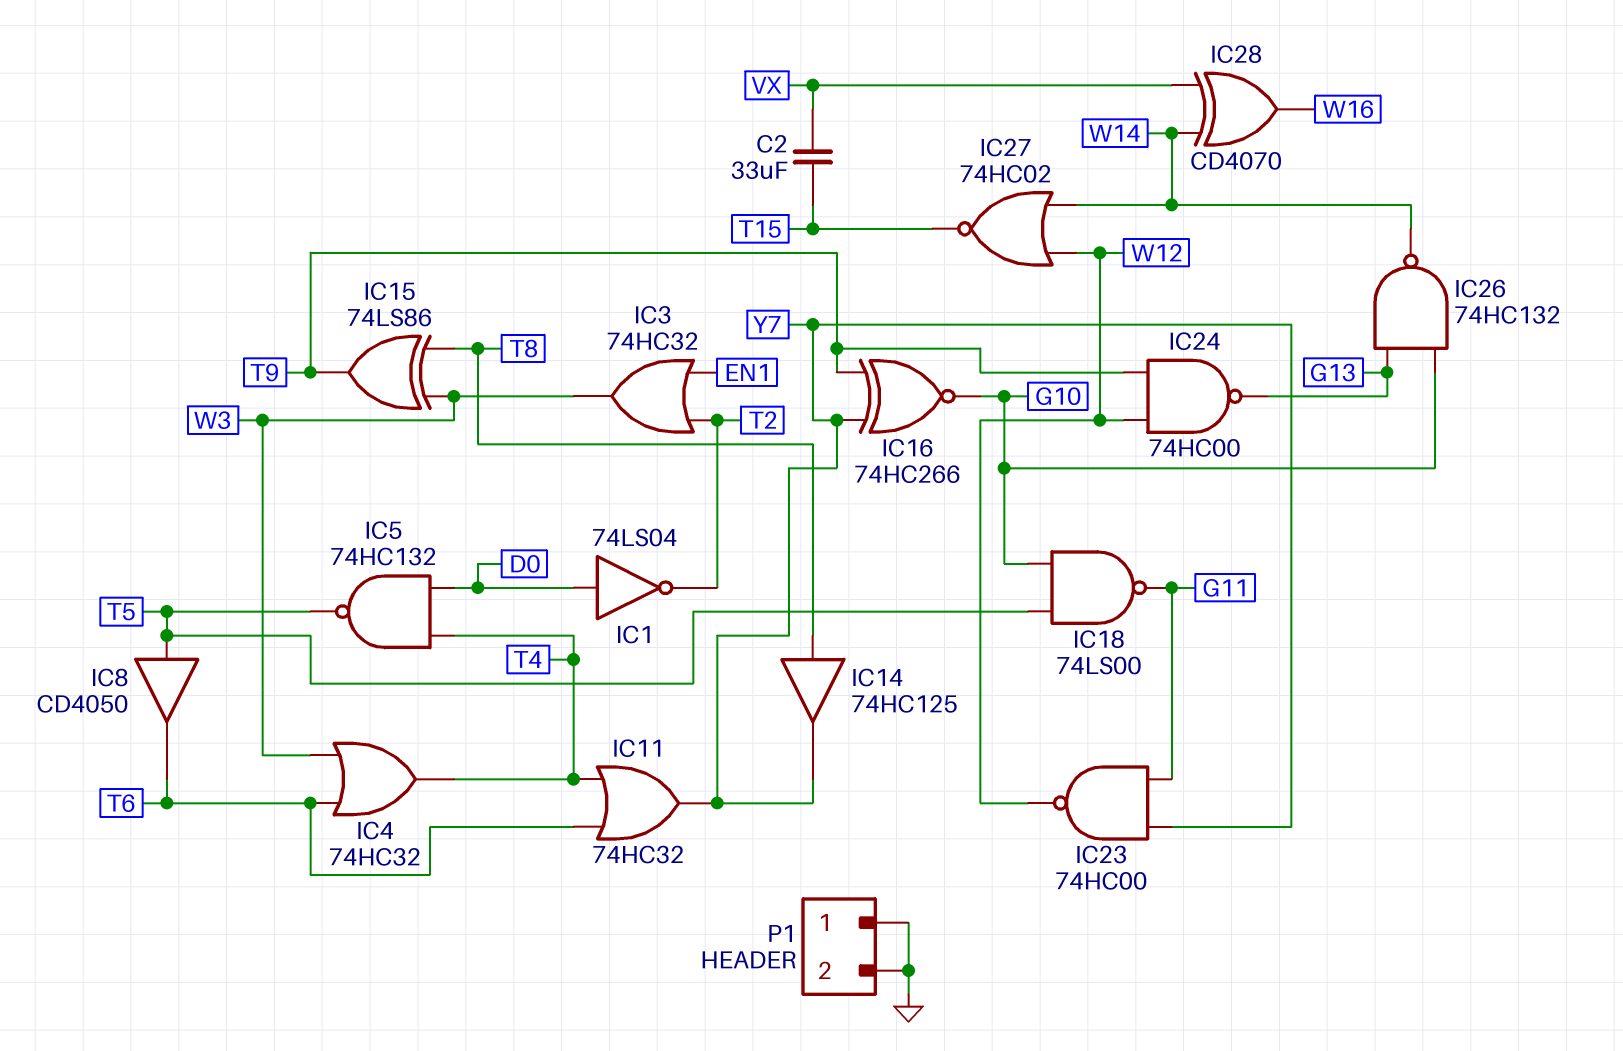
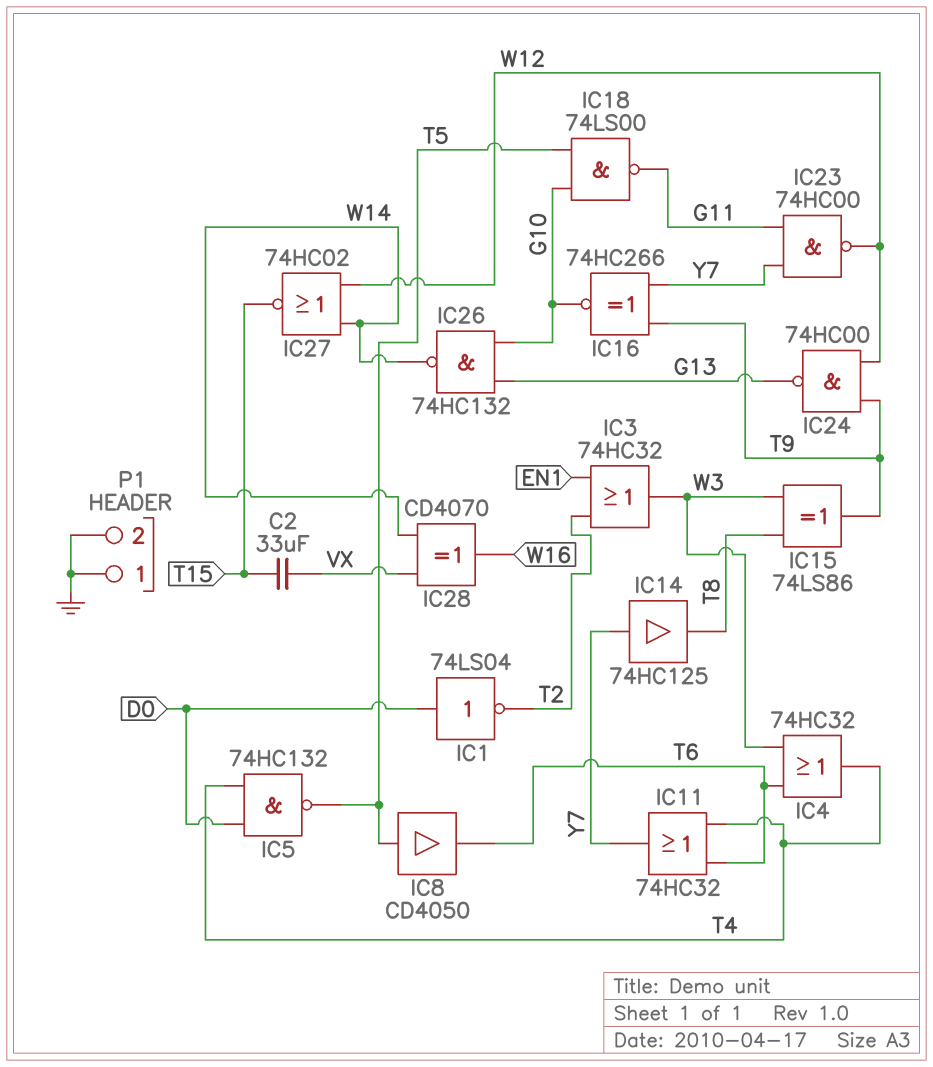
IC14: buffer 74HC125 (in T8, out Y7) -> buffer 74HC125 (in Y7, out T8)

